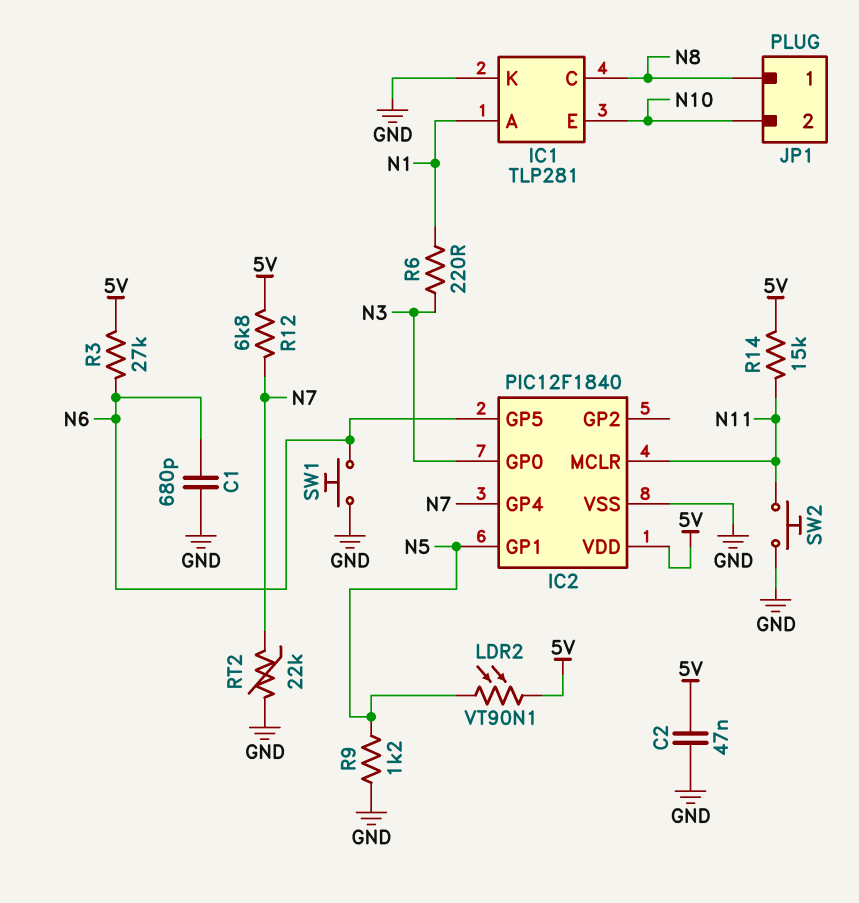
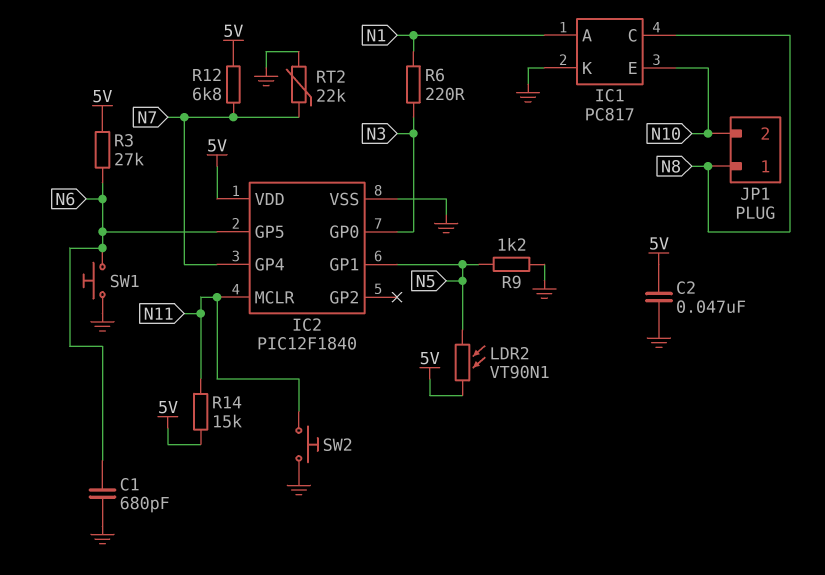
IC1: TLP281 -> PC817

